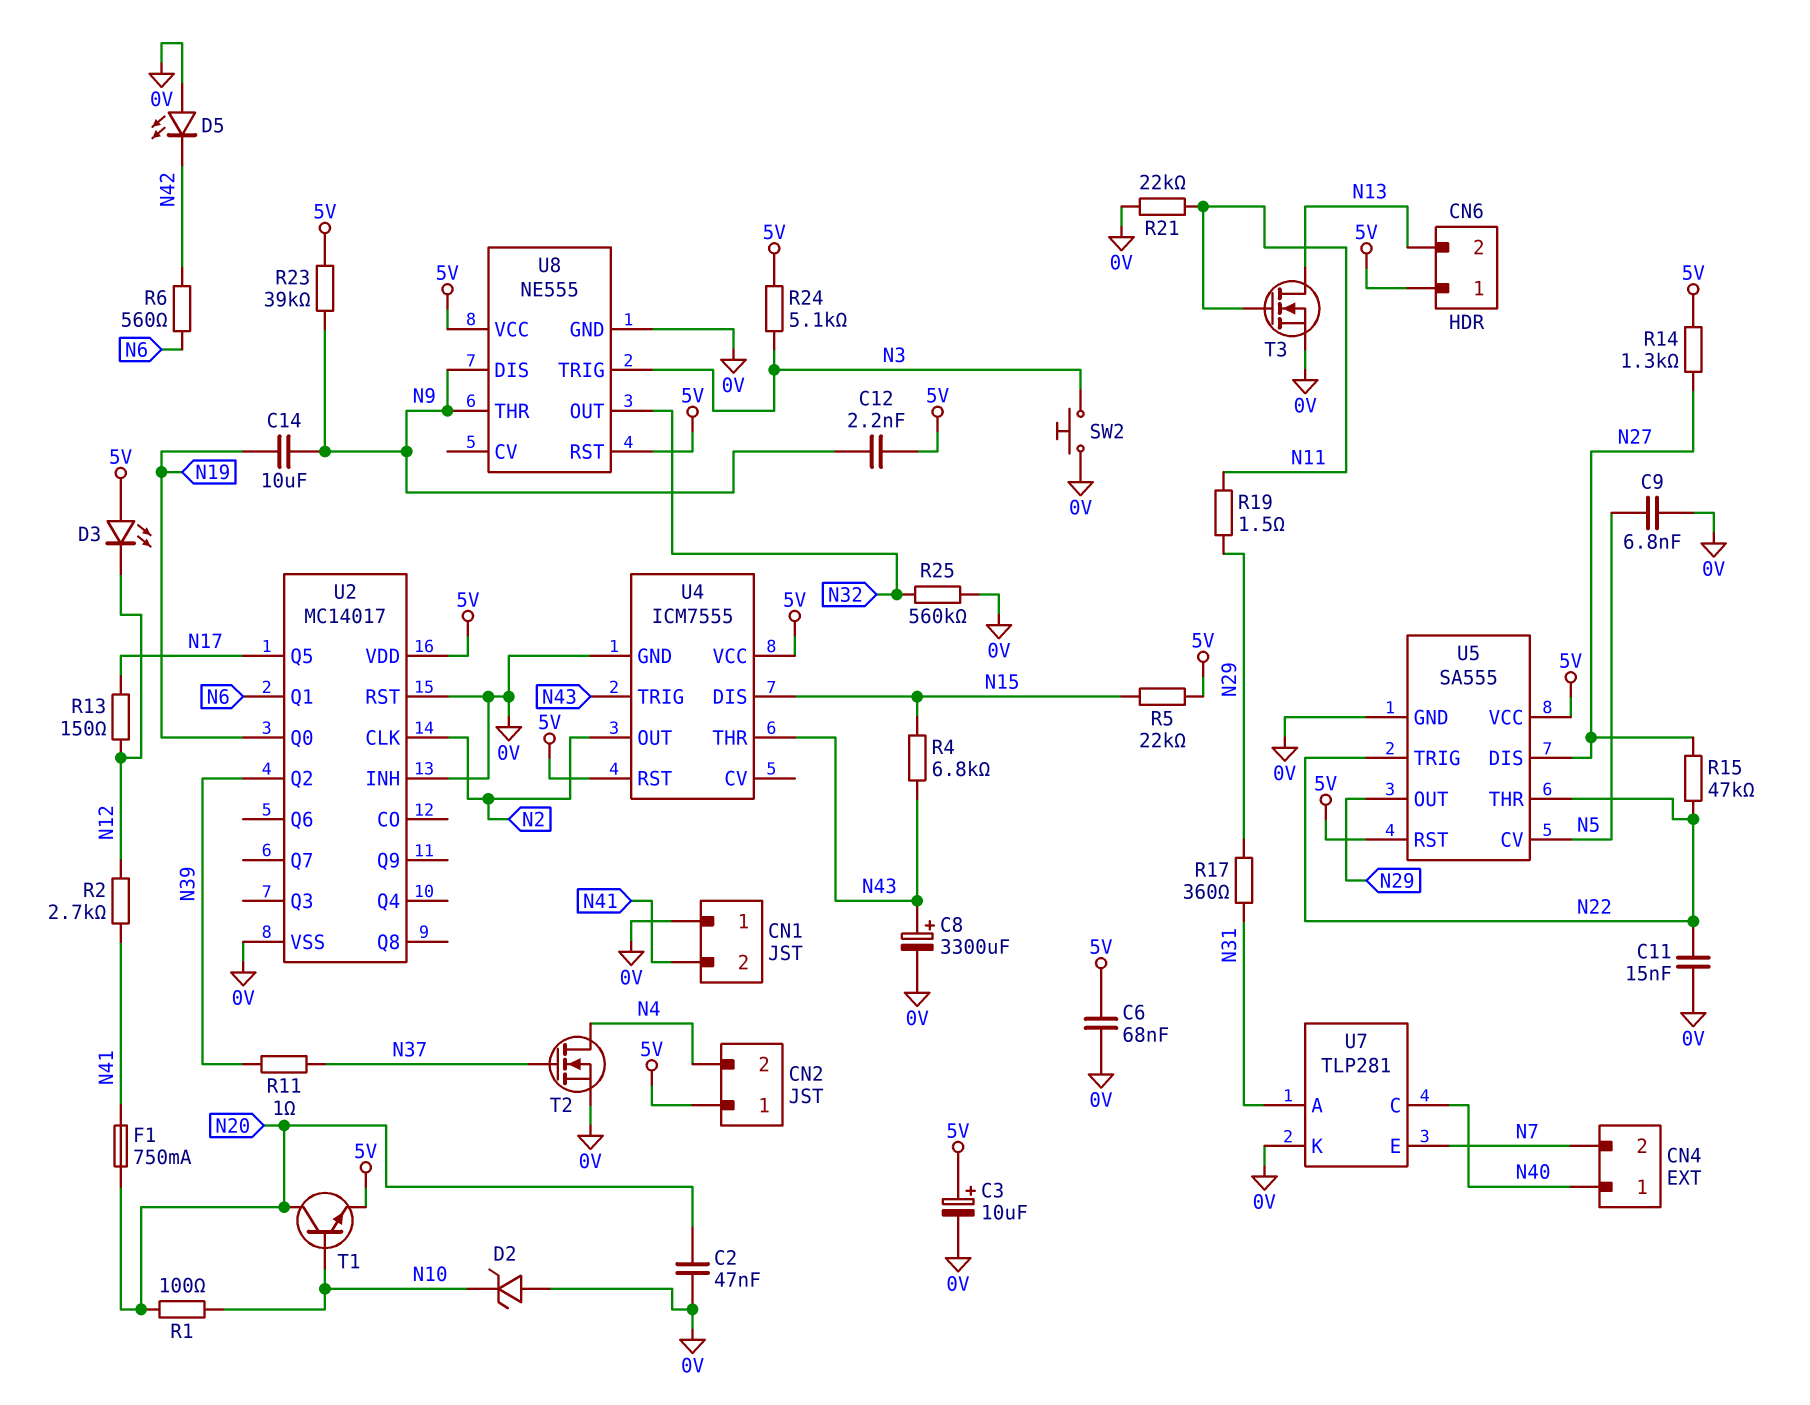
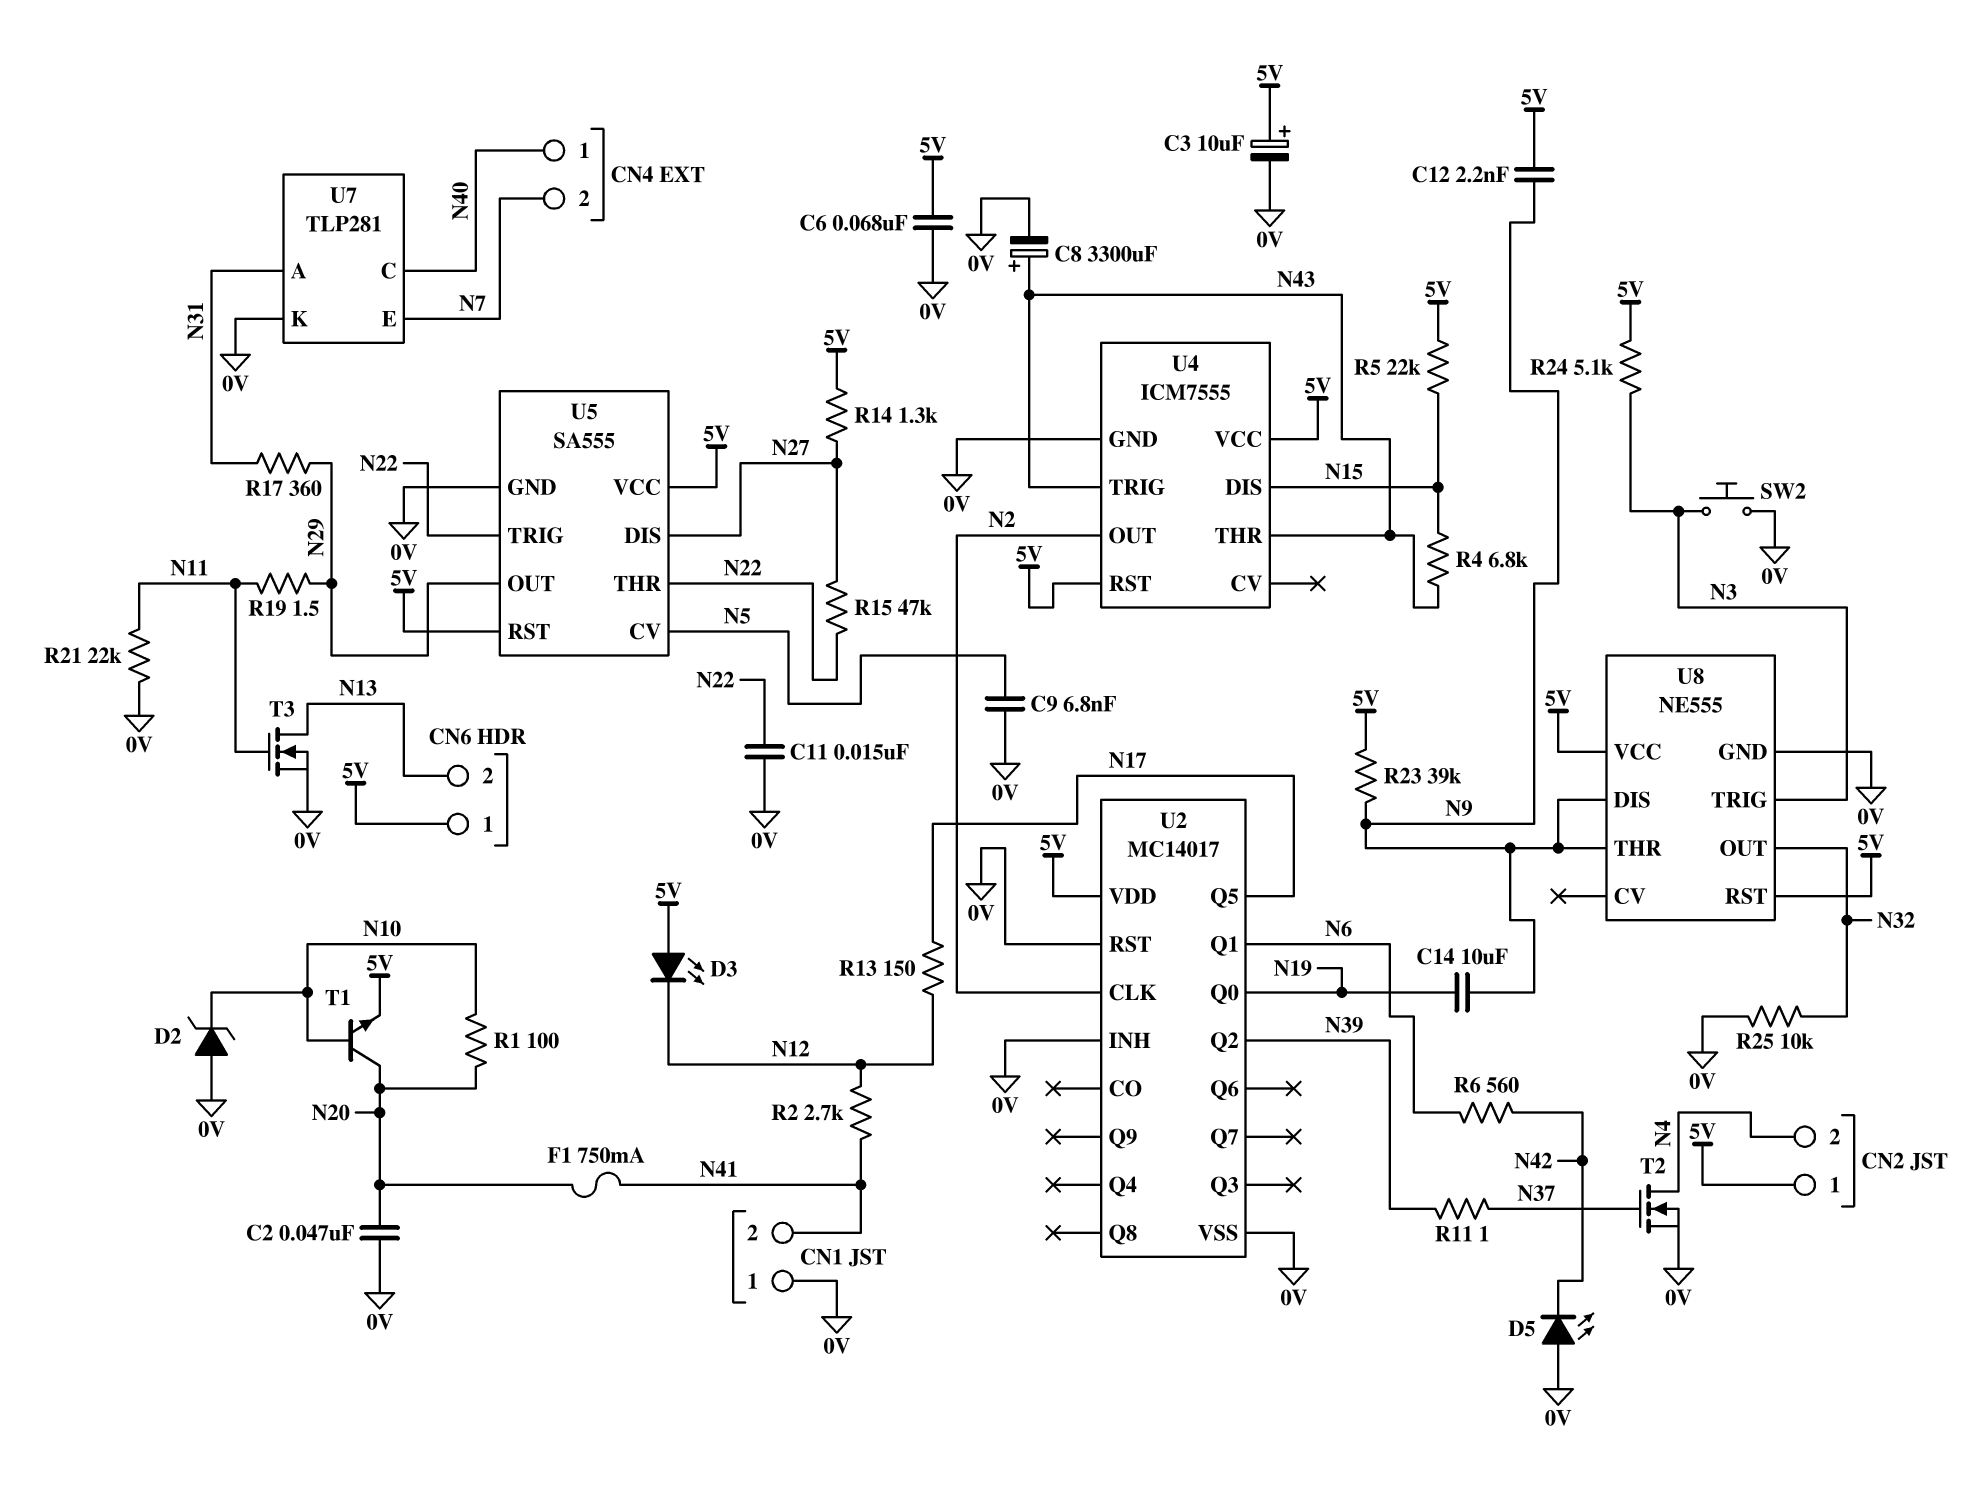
R25: 560k (0V, N32) -> 10k (0V, N32)

